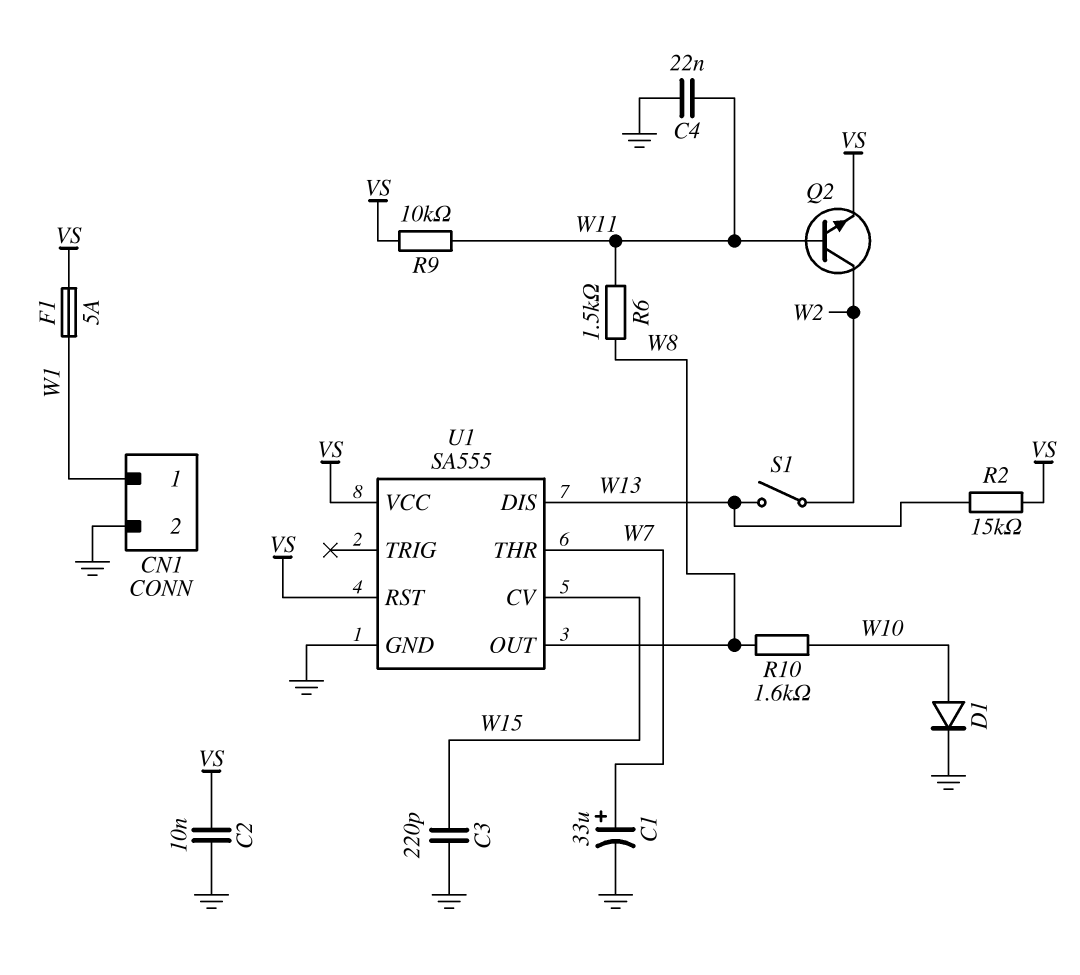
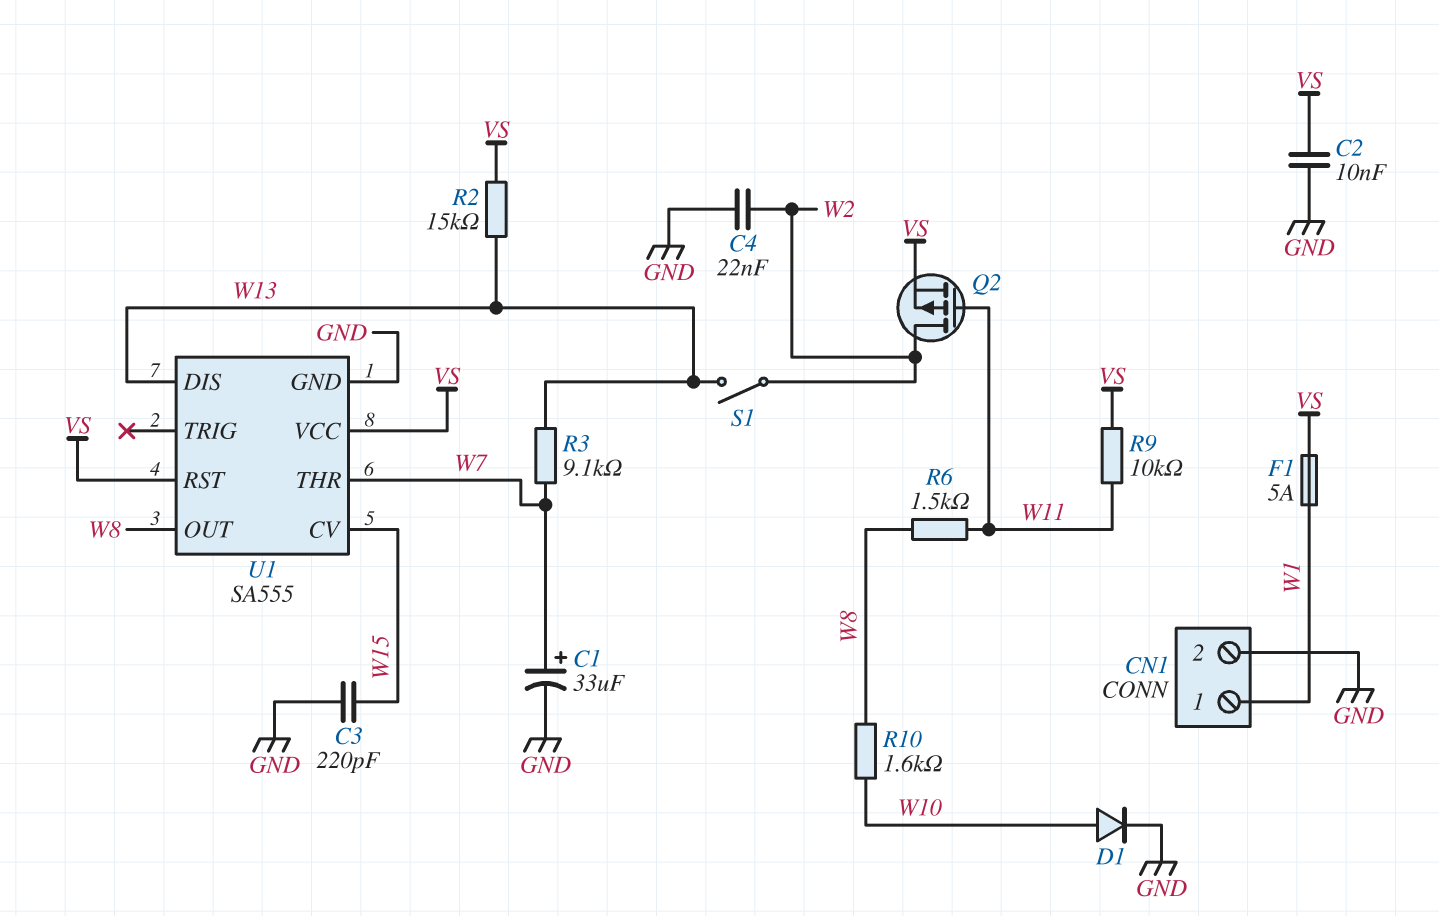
C4: 22nF (GND, W11) -> 22nF (GND, W2)
Q2: NPN (B W11, C W2, E VS) -> PMOS (G W11, D W2, S VS)
R3: none -> 9.1k (W7, W13)

